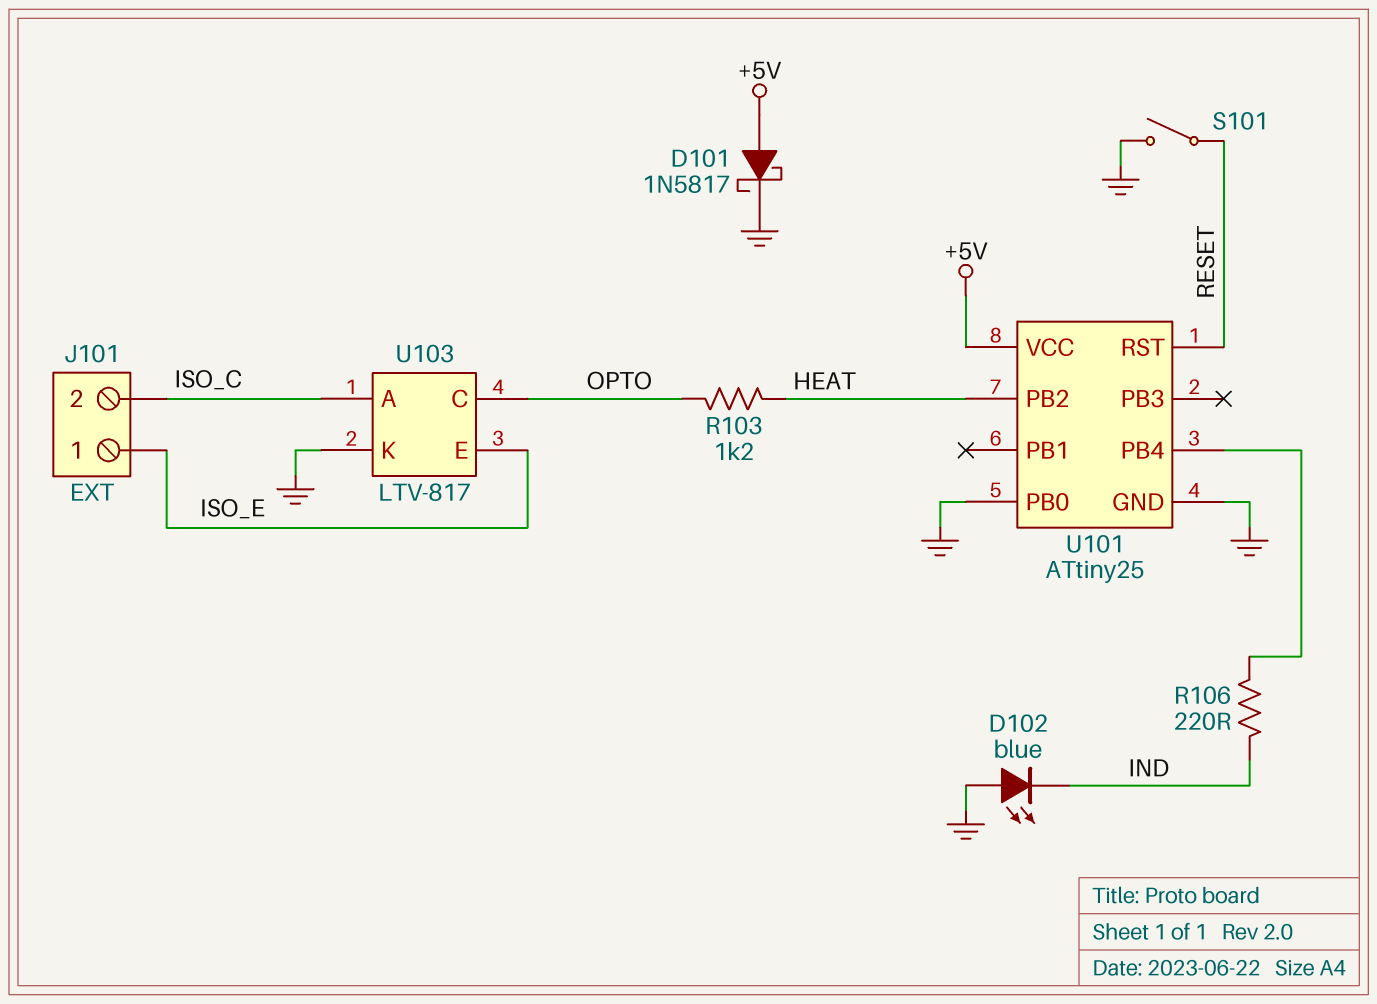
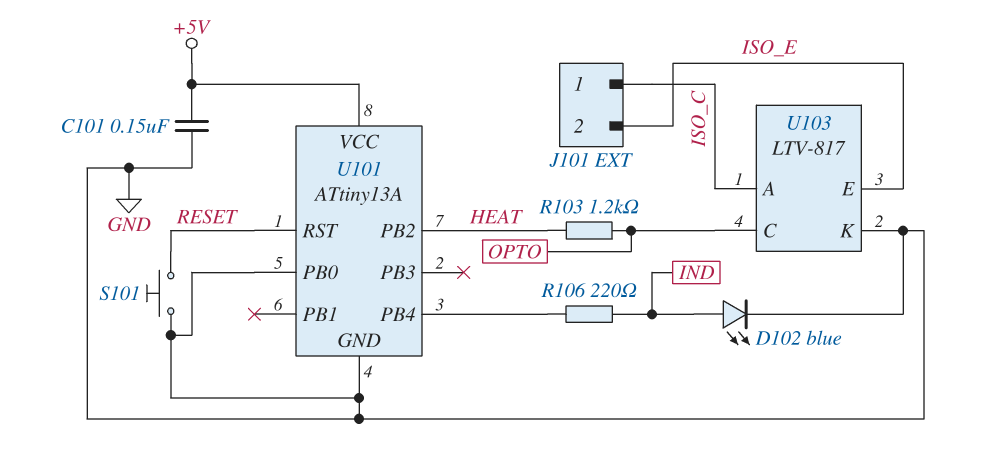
C101: none -> 150nF (+5V, GND)
D101: schottky 1N5817 (A +5V, K GND) -> none
D102: LED blue (A GND, K IND) -> LED blue (A IND, K GND)
J101 pin 1: ISO_E -> ISO_C
J101 pin 2: ISO_C -> ISO_E
S101: switch (GND, RESET) -> button (GND, RESET)
U101: ATtiny25 -> ATtiny13A

